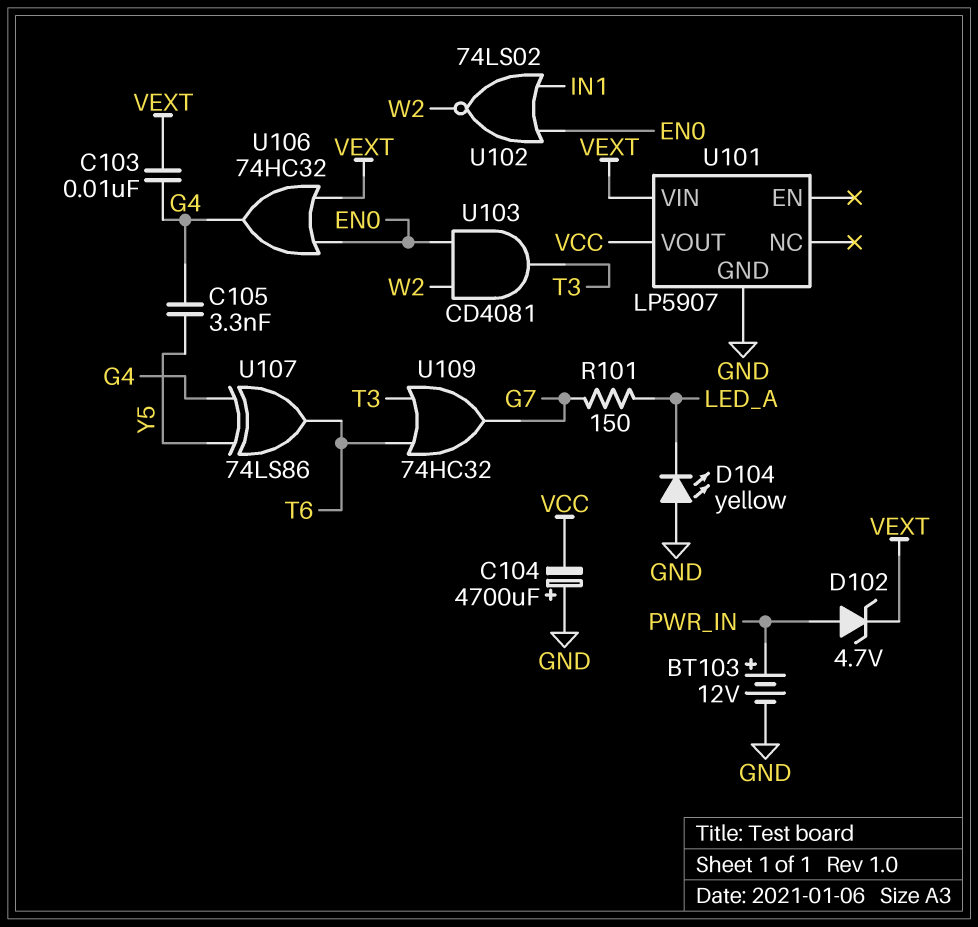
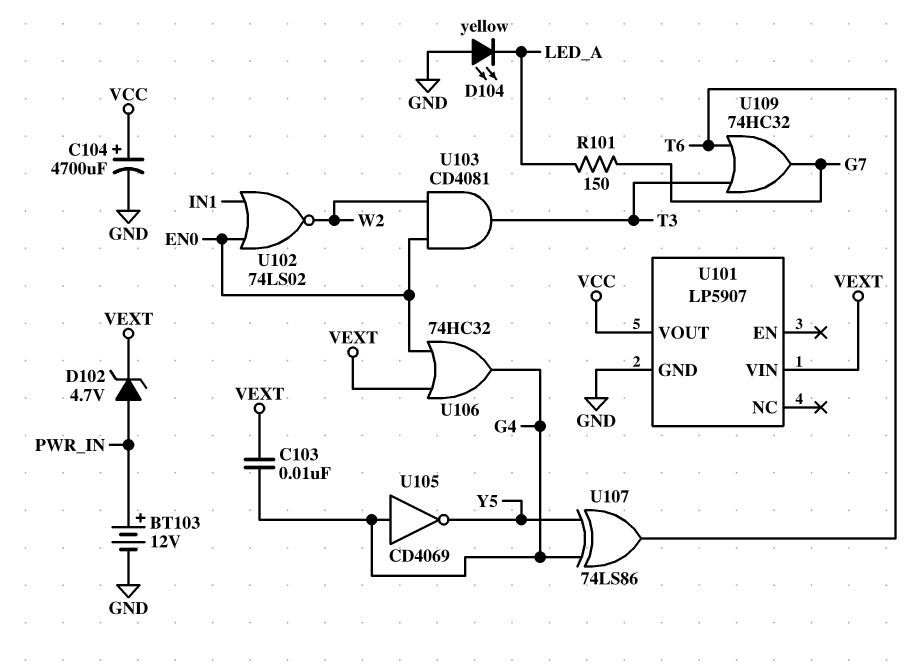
C104: 4700uF (plus GND, minus VCC) -> 4700uF (plus VCC, minus GND)
C105: 3.3nF (G4, Y5) -> none
U105: none -> NOT CD4069 (in G4, out Y5)

